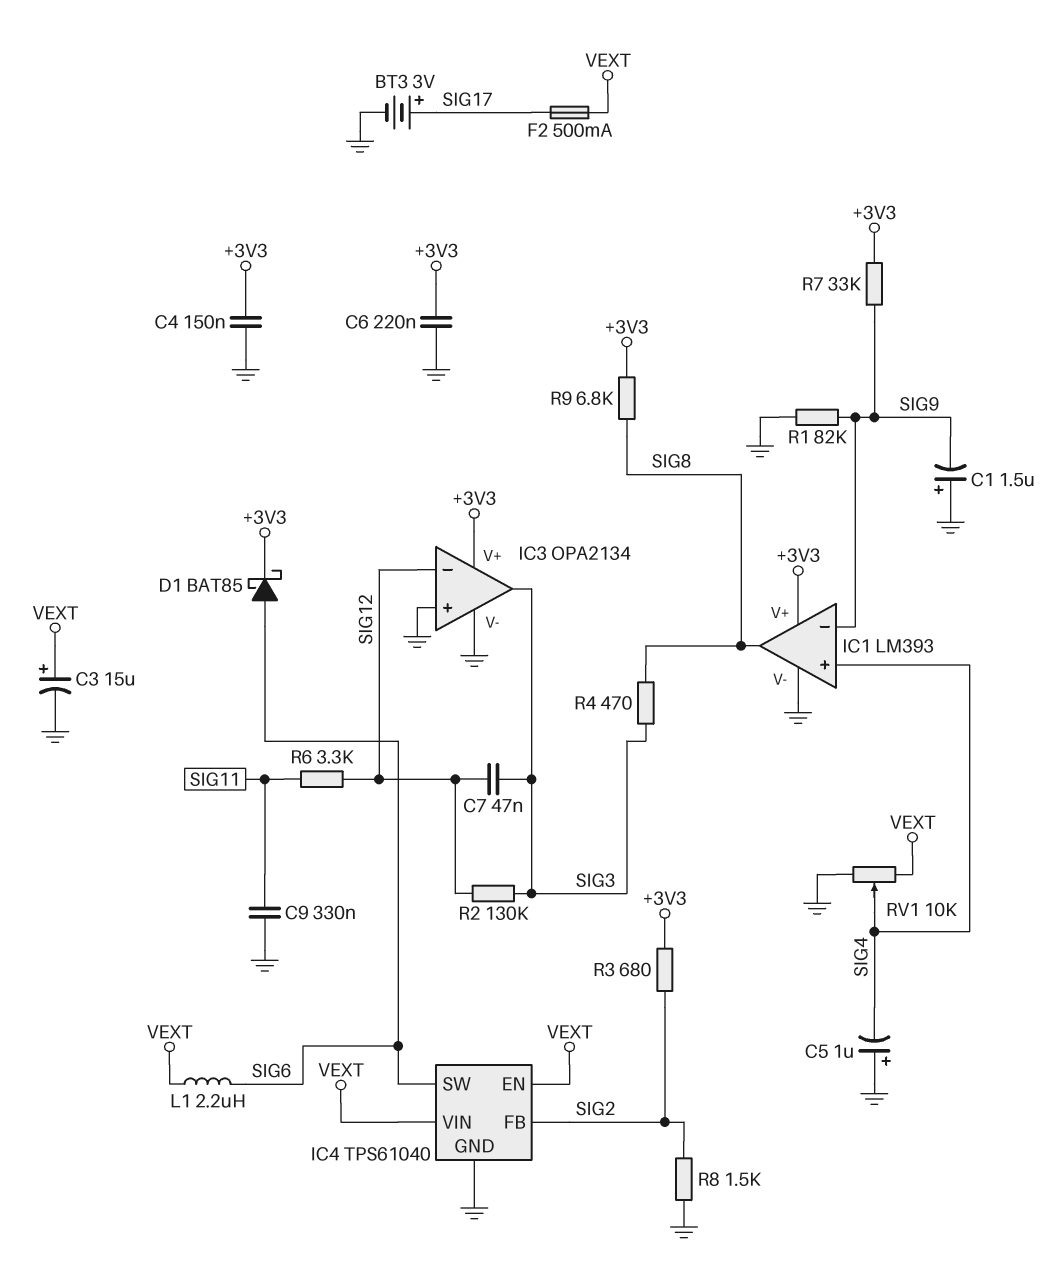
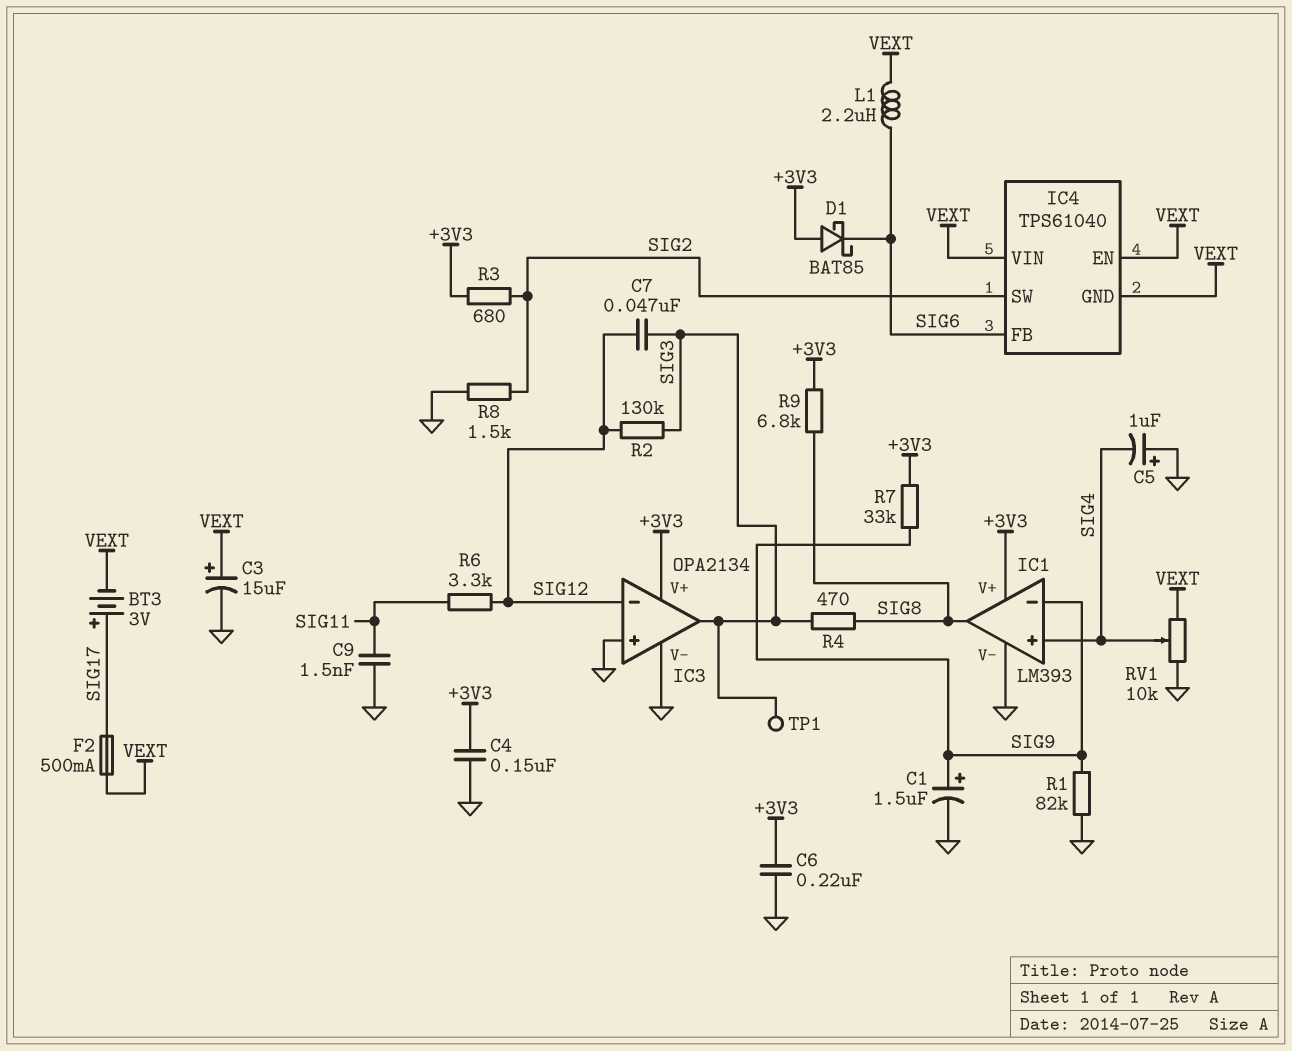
BT3: 3V (plus SIG17, minus GND) -> 3V (plus SIG17, minus VEXT)
C1: 1.5uF (plus GND, minus SIG9) -> 1.5uF (plus SIG9, minus GND)
C9: 330nF (GND, SIG11) -> 1.5nF (GND, SIG11)
D1: schottky BAT85 (A SIG6, K +3V3) -> schottky BAT85 (A +3V3, K SIG6)
IC4 pin FB: SIG2 -> SIG6
IC4 pin GND: GND -> VEXT
IC4 pin SW: SIG6 -> SIG2
TP1: none -> test point (SIG3)

